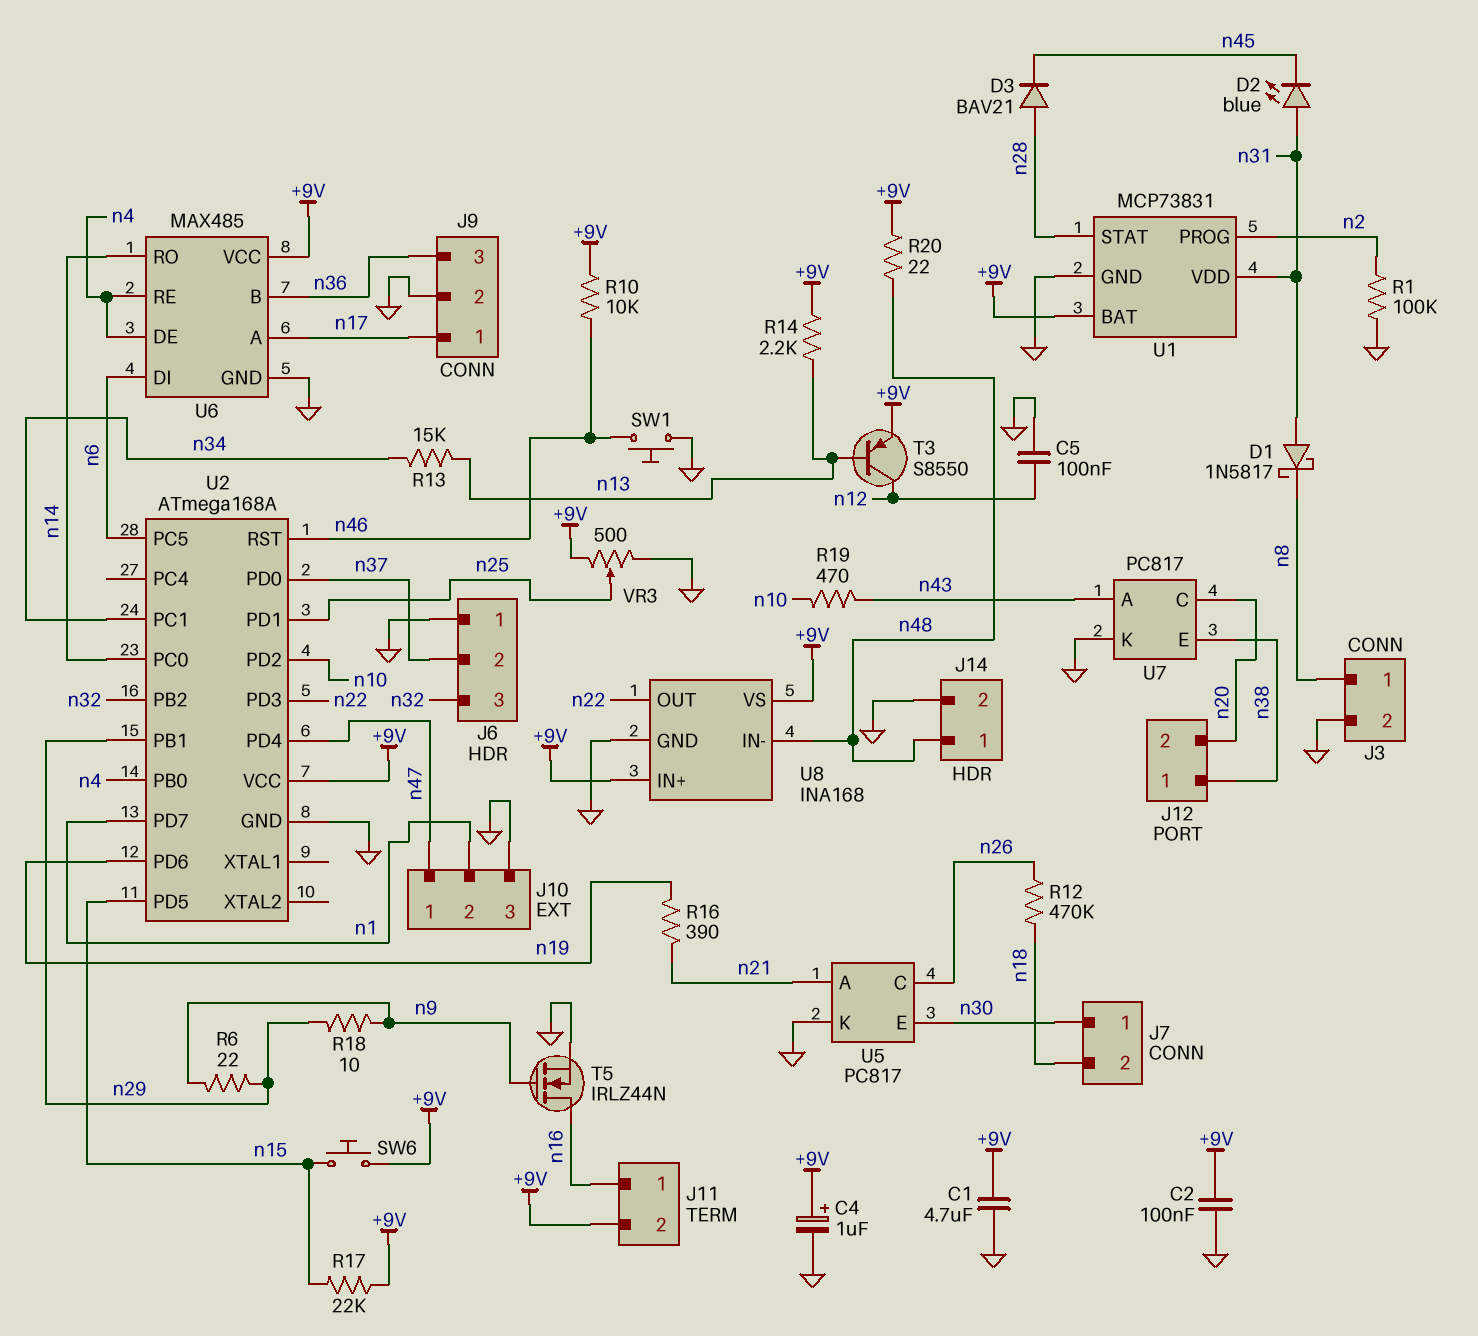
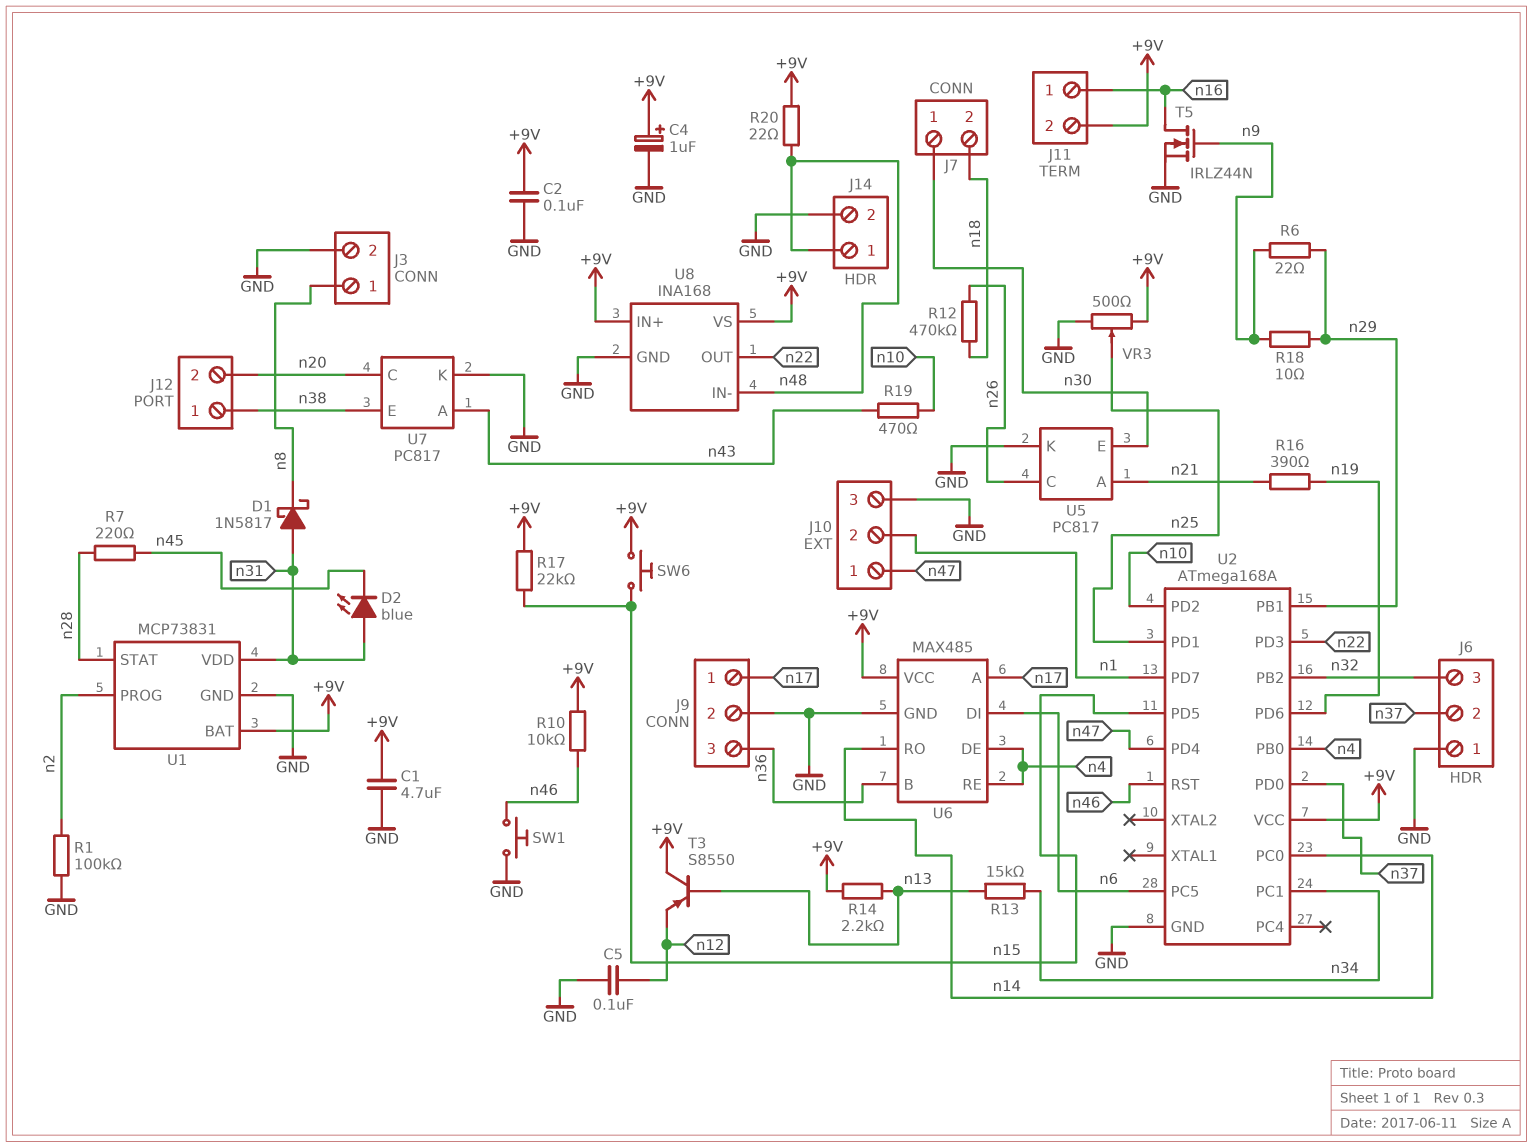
D3: diode BAV21 (A n28, K n45) -> none
R7: none -> 220 (n28, n45)
T3: PNP S8550 (B n13, C n12, E +9V) -> PNP S8550 (B n13, C +9V, E n12)

